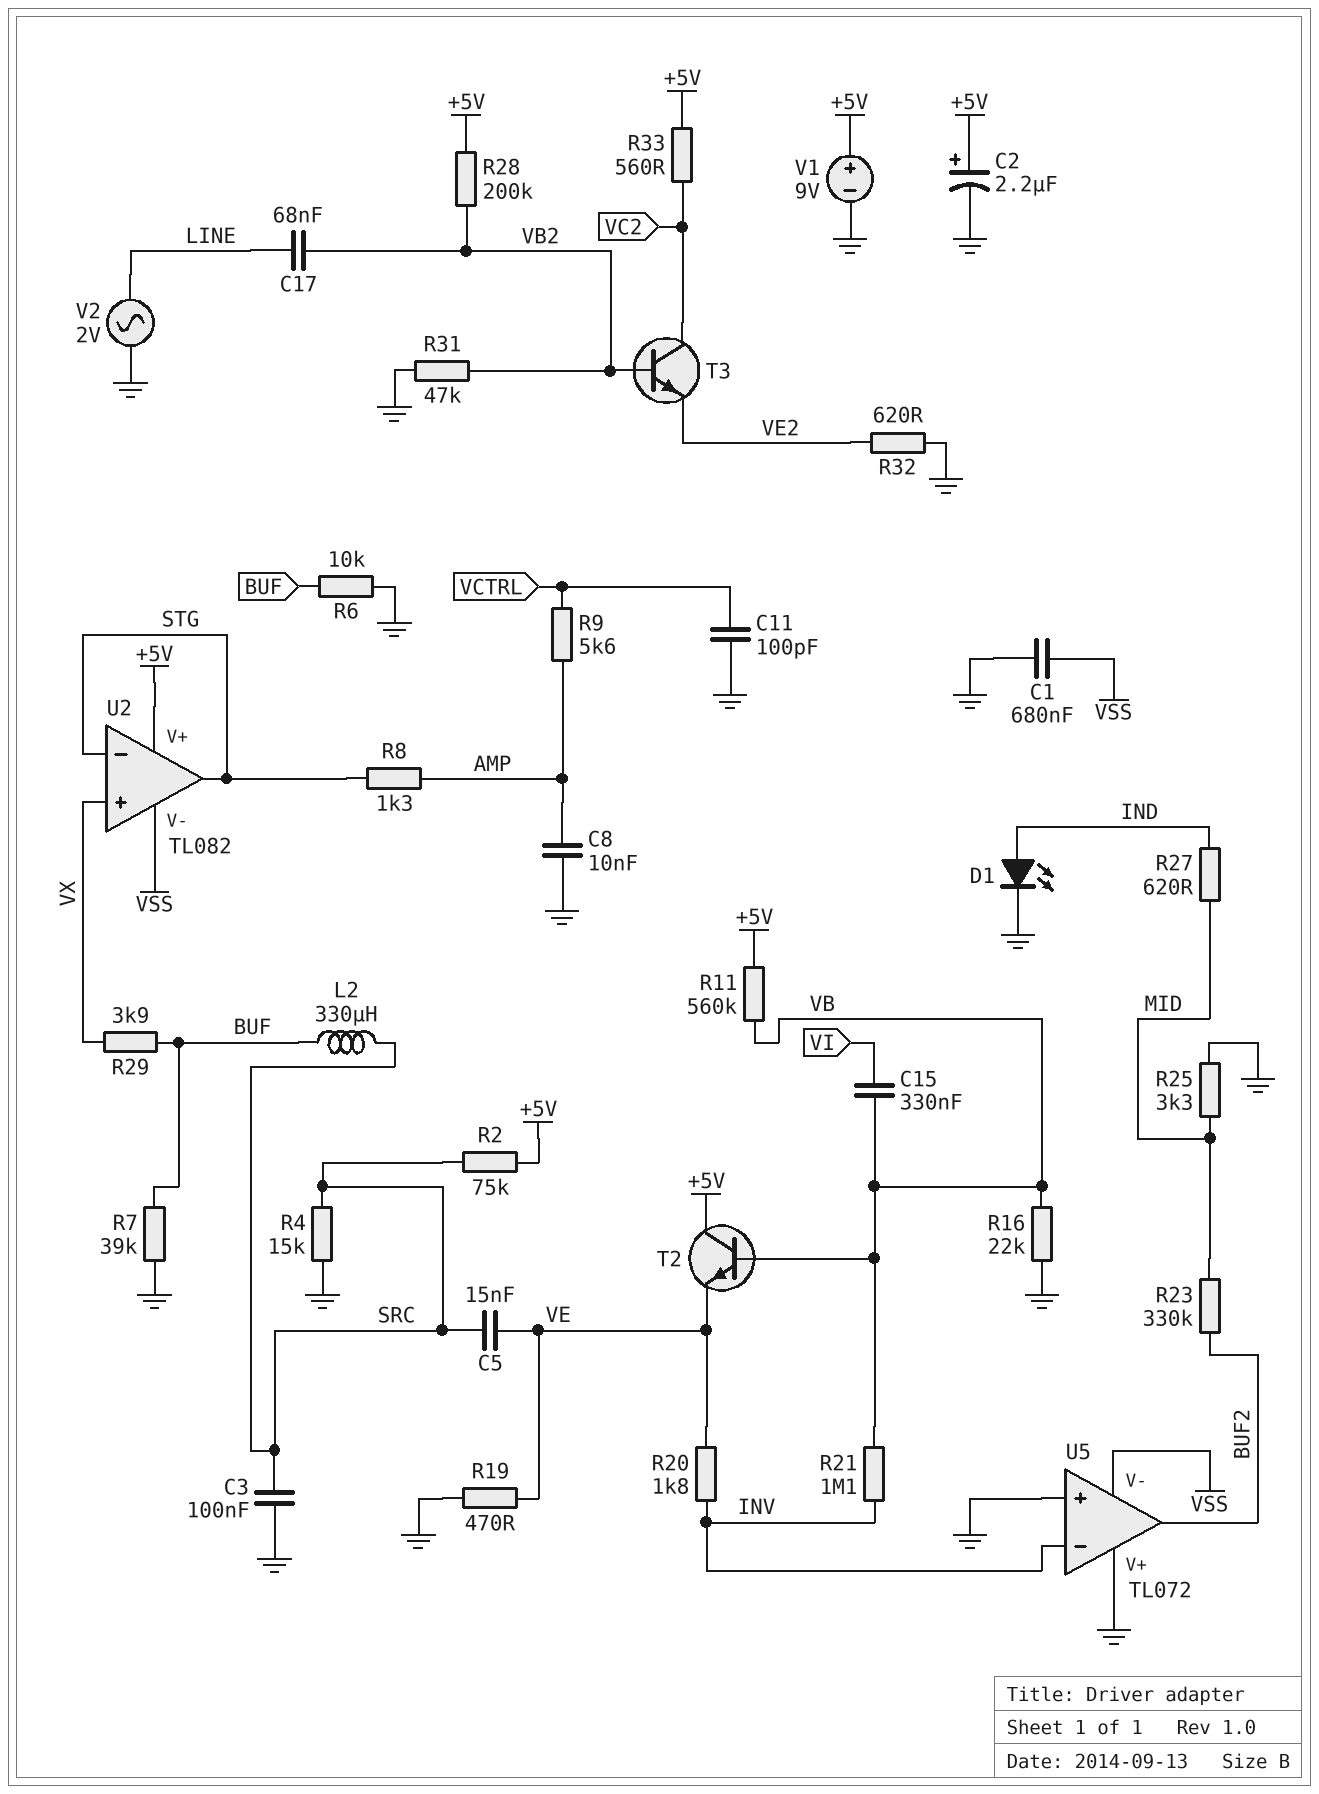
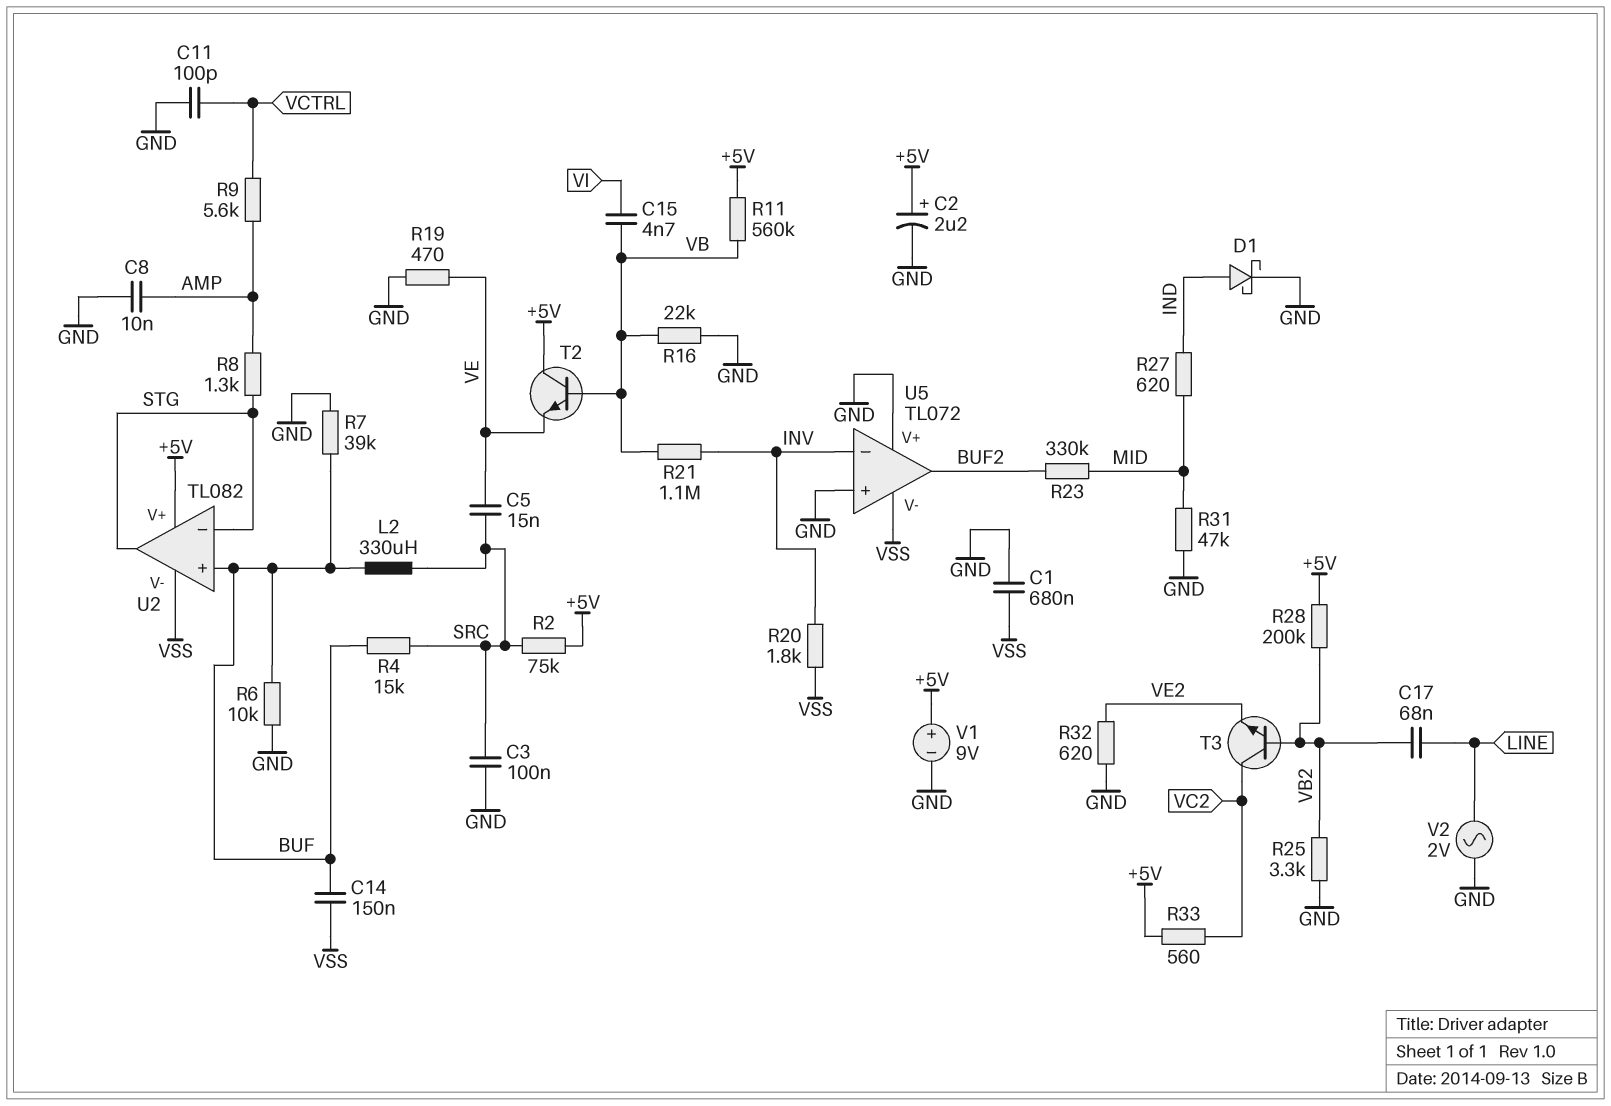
C14: none -> 150nF (BUF, VSS)
C15: 330nF (VB, VI) -> 4.7nF (VB, VI)
D1: LED (A IND, K GND) -> schottky (A IND, K GND)
R4: 15k (GND, SRC) -> 15k (BUF, SRC)
R20: 1.8k (INV, VE) -> 1.8k (INV, VSS)
R25: 3.3k (GND, MID) -> 3.3k (GND, VB2)
R29: 3.9k (BUF, VX) -> none
R31: 47k (GND, VB2) -> 47k (GND, MID)
U2 pin in+: VX -> BUF

